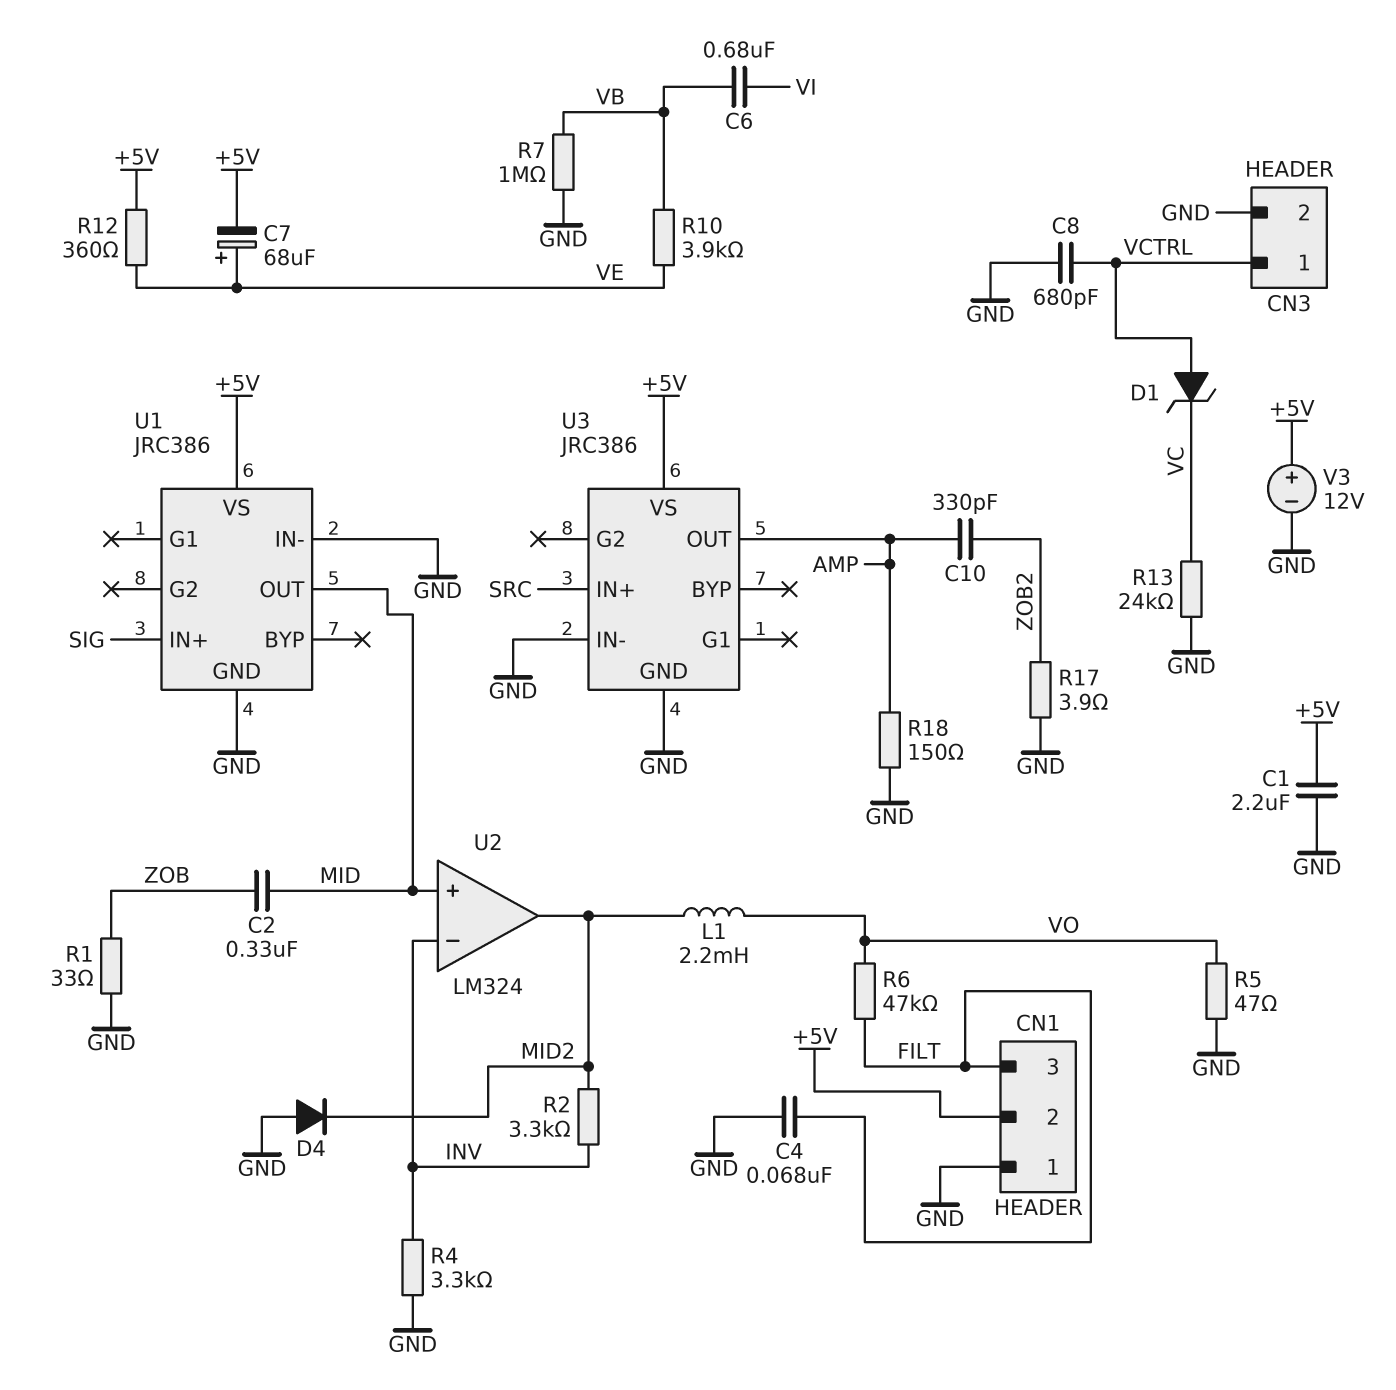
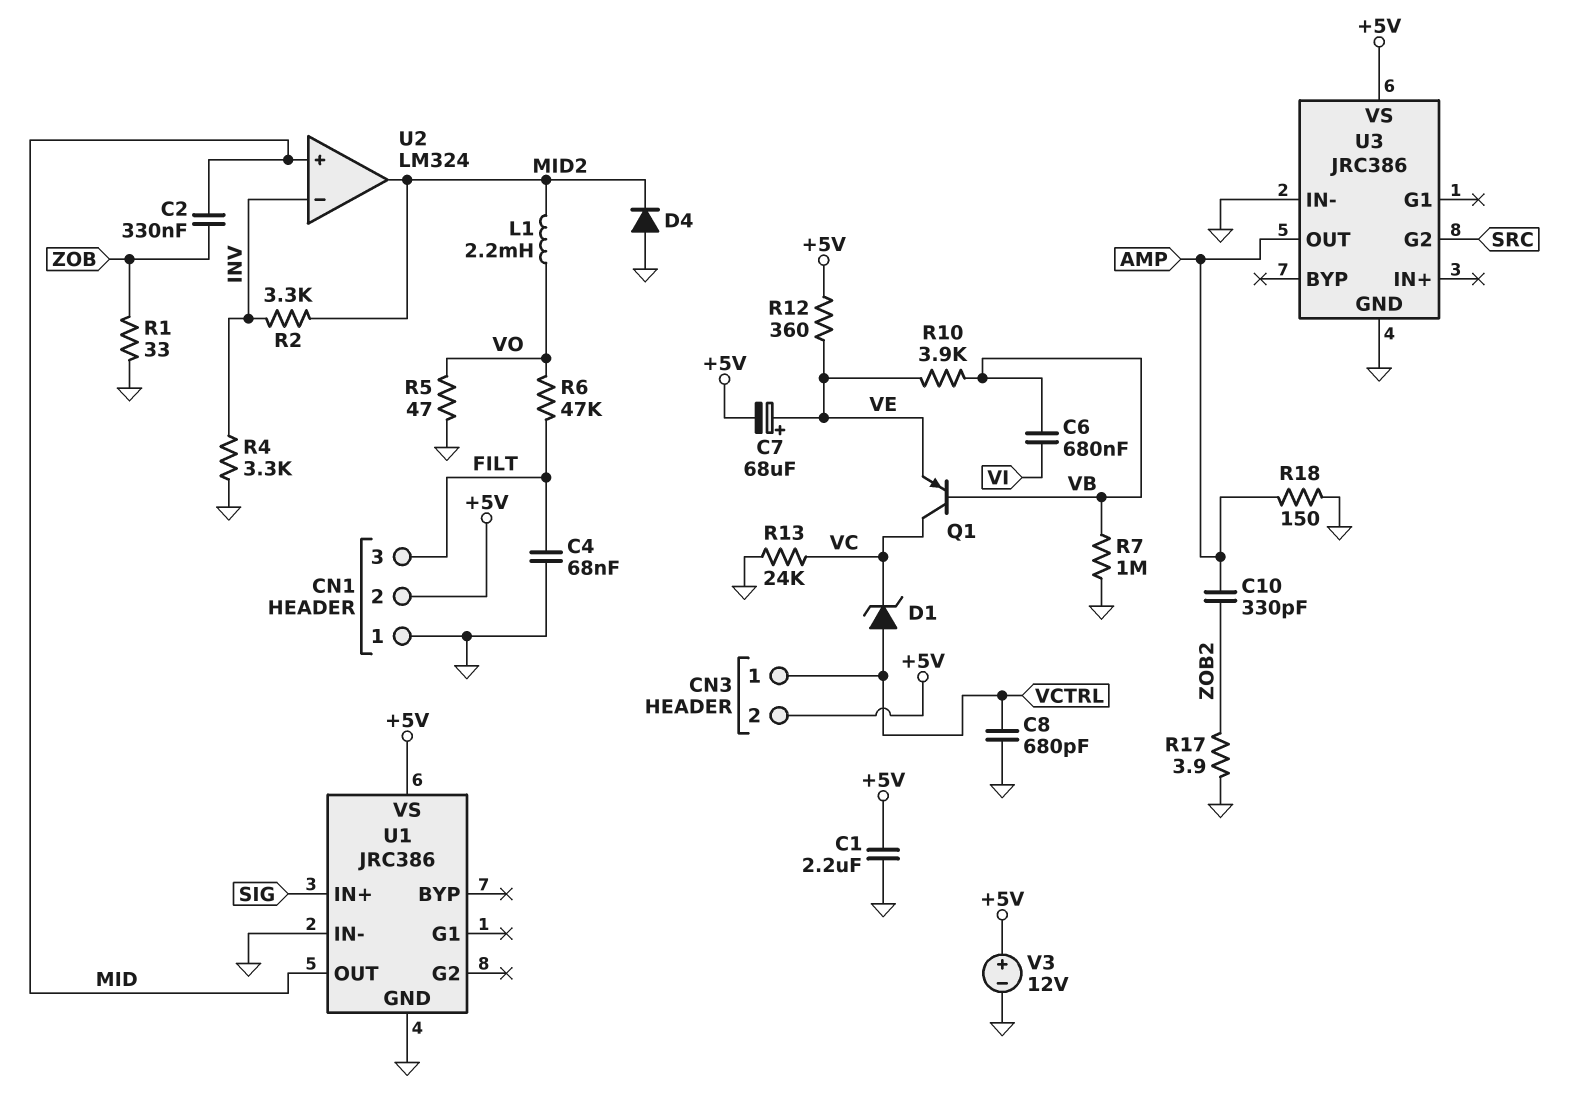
CN3 pin 2: GND -> +5V
Q1: none -> PNP (B VB, C VC, E VE)
U3 pin G2: none -> SRC
U3 pin IN+: SRC -> none

